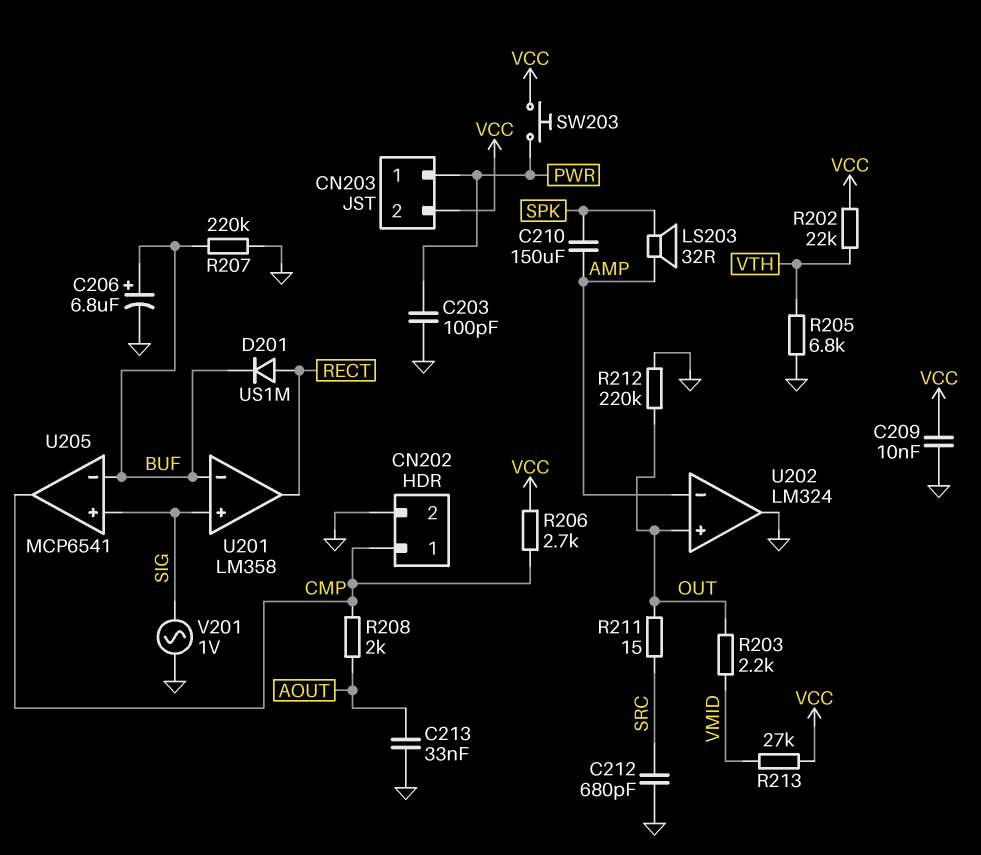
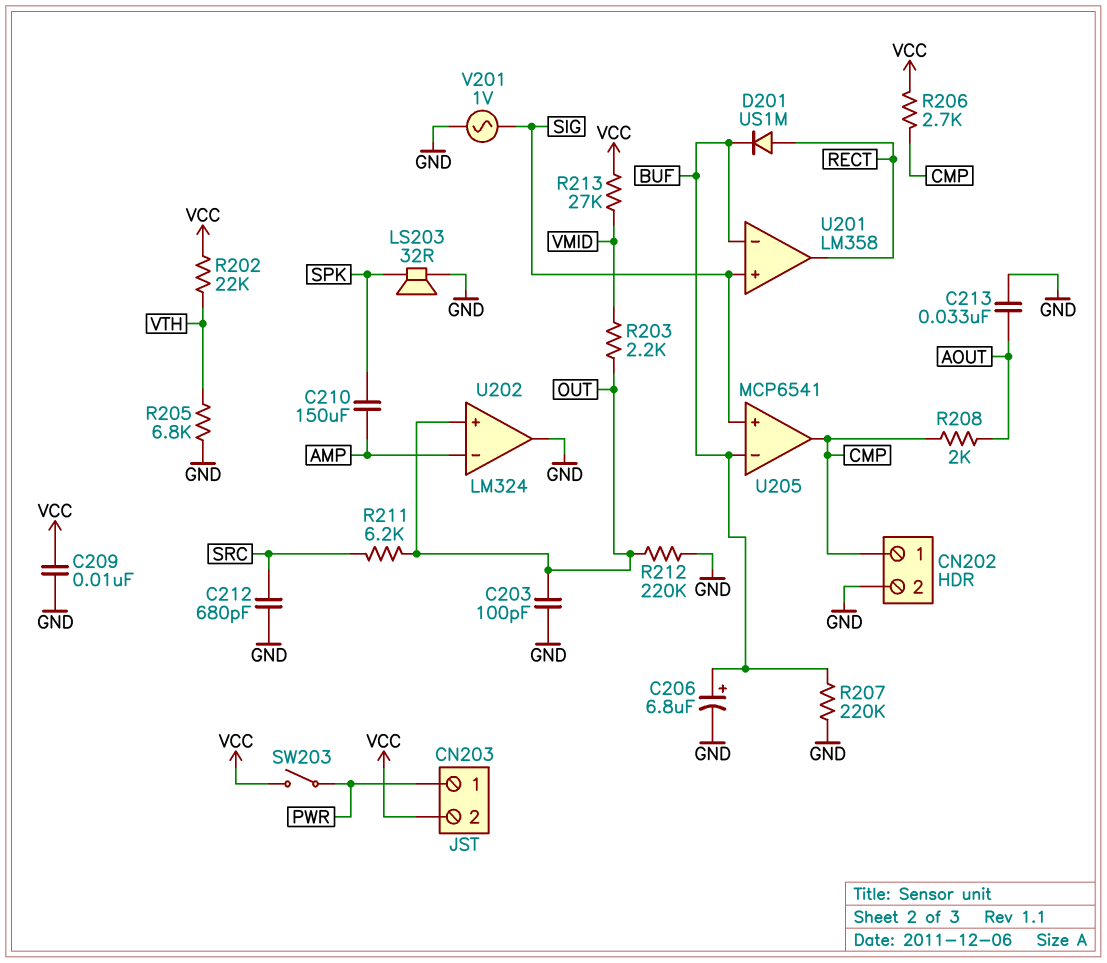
C203: 100pF (GND, PWR) -> 100pF (GND, OUT)
LS203: speaker 32R (AMP, SPK) -> speaker 32R (GND, SPK)
R211: 15 (OUT, SRC) -> 6.2k (OUT, SRC)
SW203: button (PWR, VCC) -> switch (PWR, VCC)

